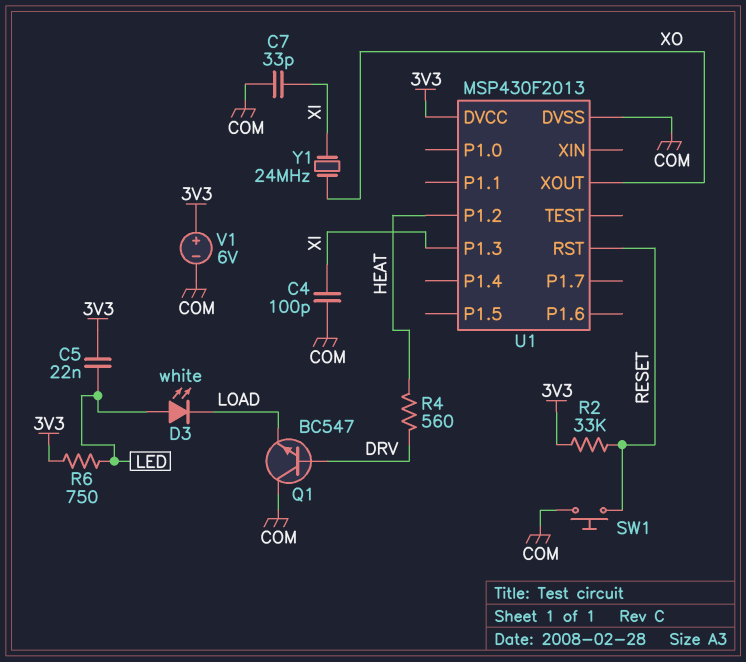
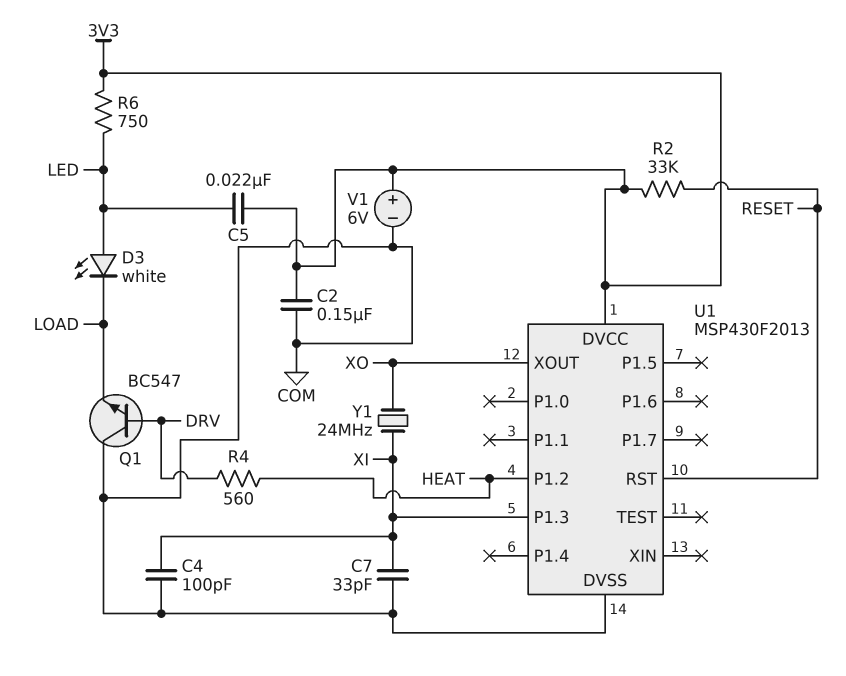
C2: none -> 150nF (3V3, COM)
SW1: button (COM, RESET) -> none

